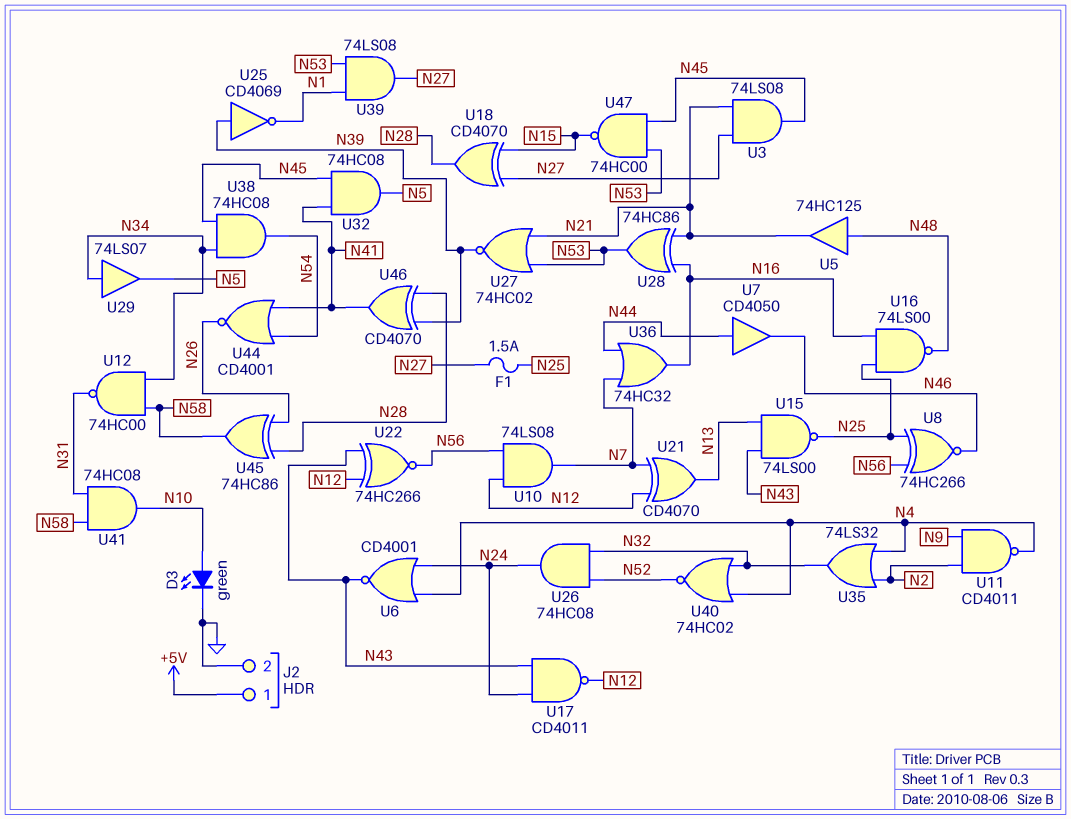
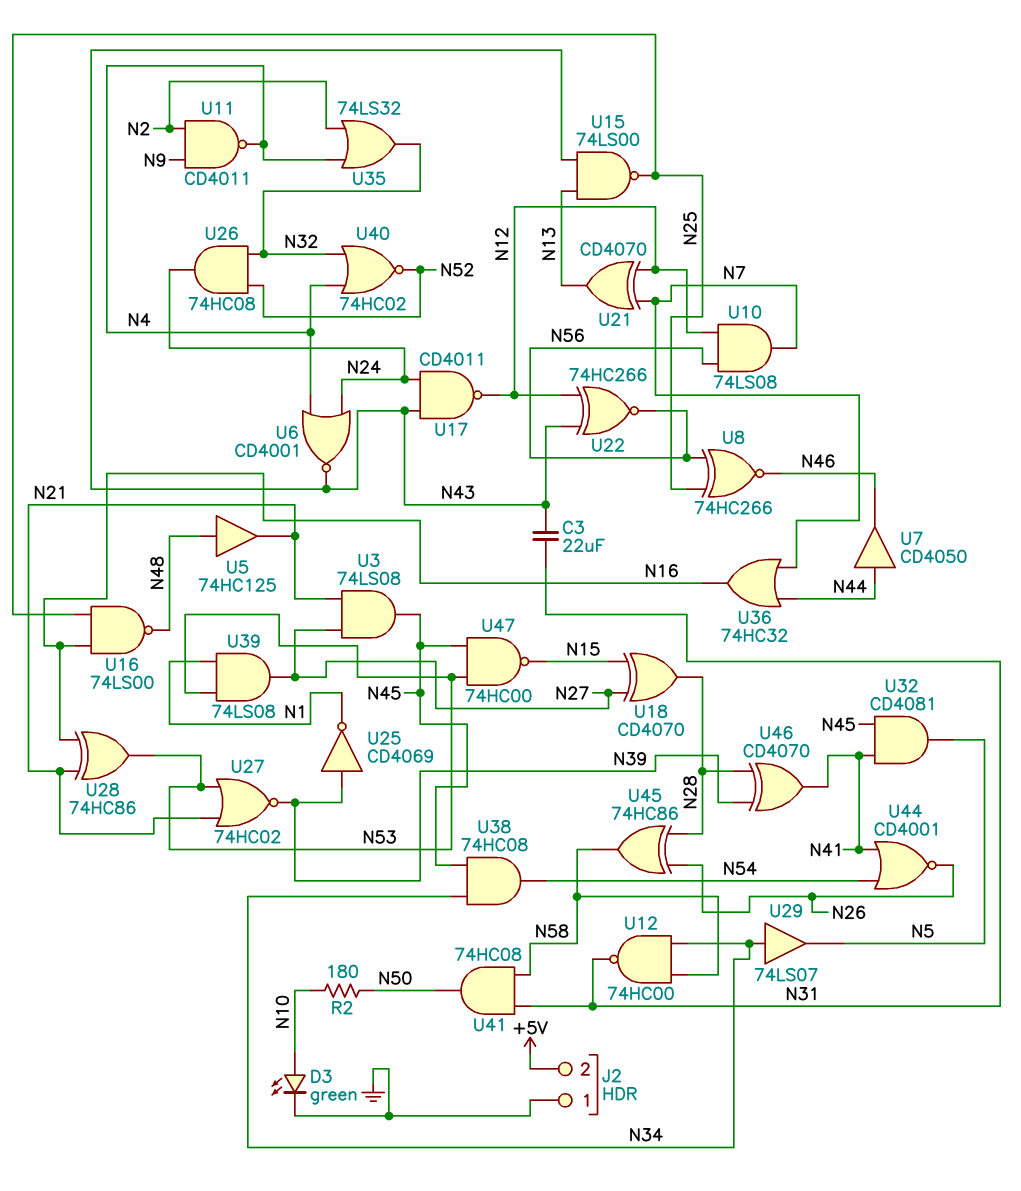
C3: none -> 22uF (N31, N43)
F1: 1.5A (N25, N27) -> none
J2 pin 1: +5V -> GND
J2 pin 2: GND -> +5V
R2: none -> 180 (N10, N50)
U32: AND 74HC08 (in N41, in N45, out N5) -> AND CD4081 (in N41, in N45, out N5)
U41: AND 74HC08 (in N31, in N58, out N10) -> AND 74HC08 (in N31, in N58, out N50)

